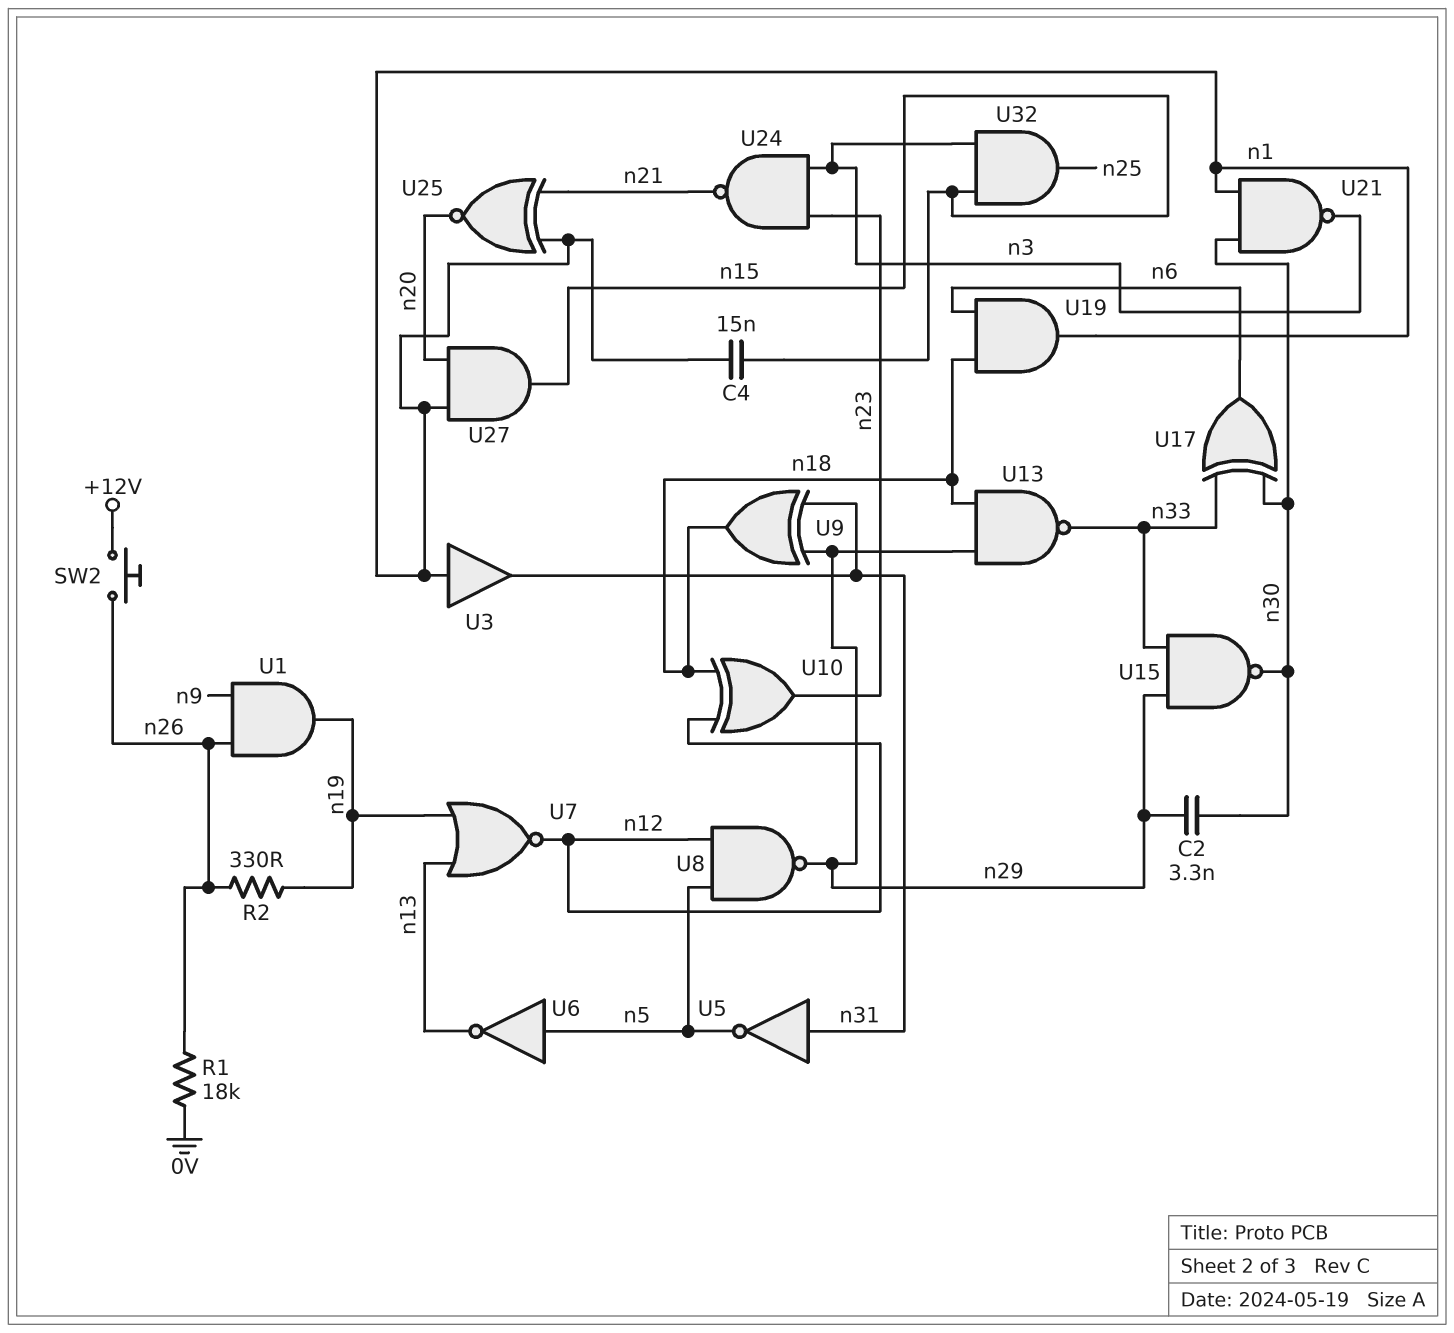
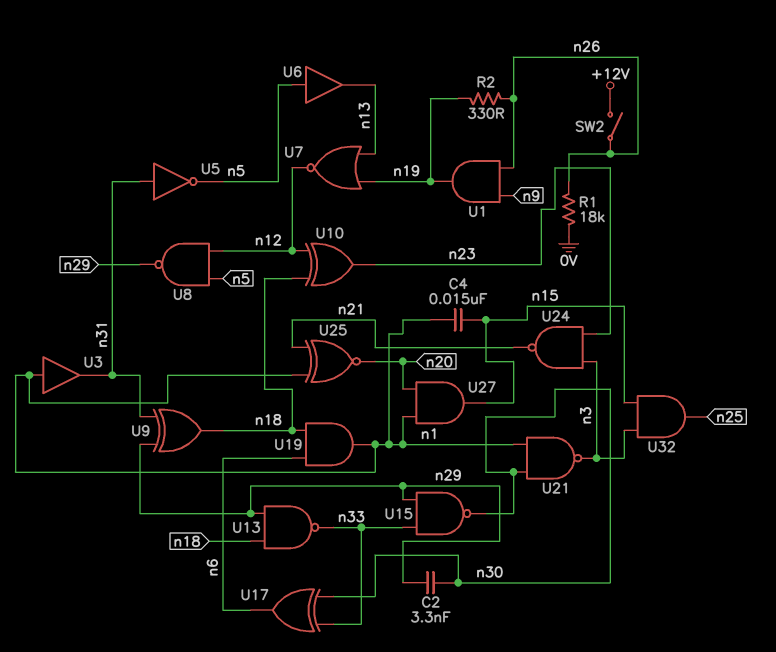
SW2: button (+12V, n26) -> switch (+12V, n26)
U6: NOT (in n5, out n13) -> buffer (in n5, out n13)

